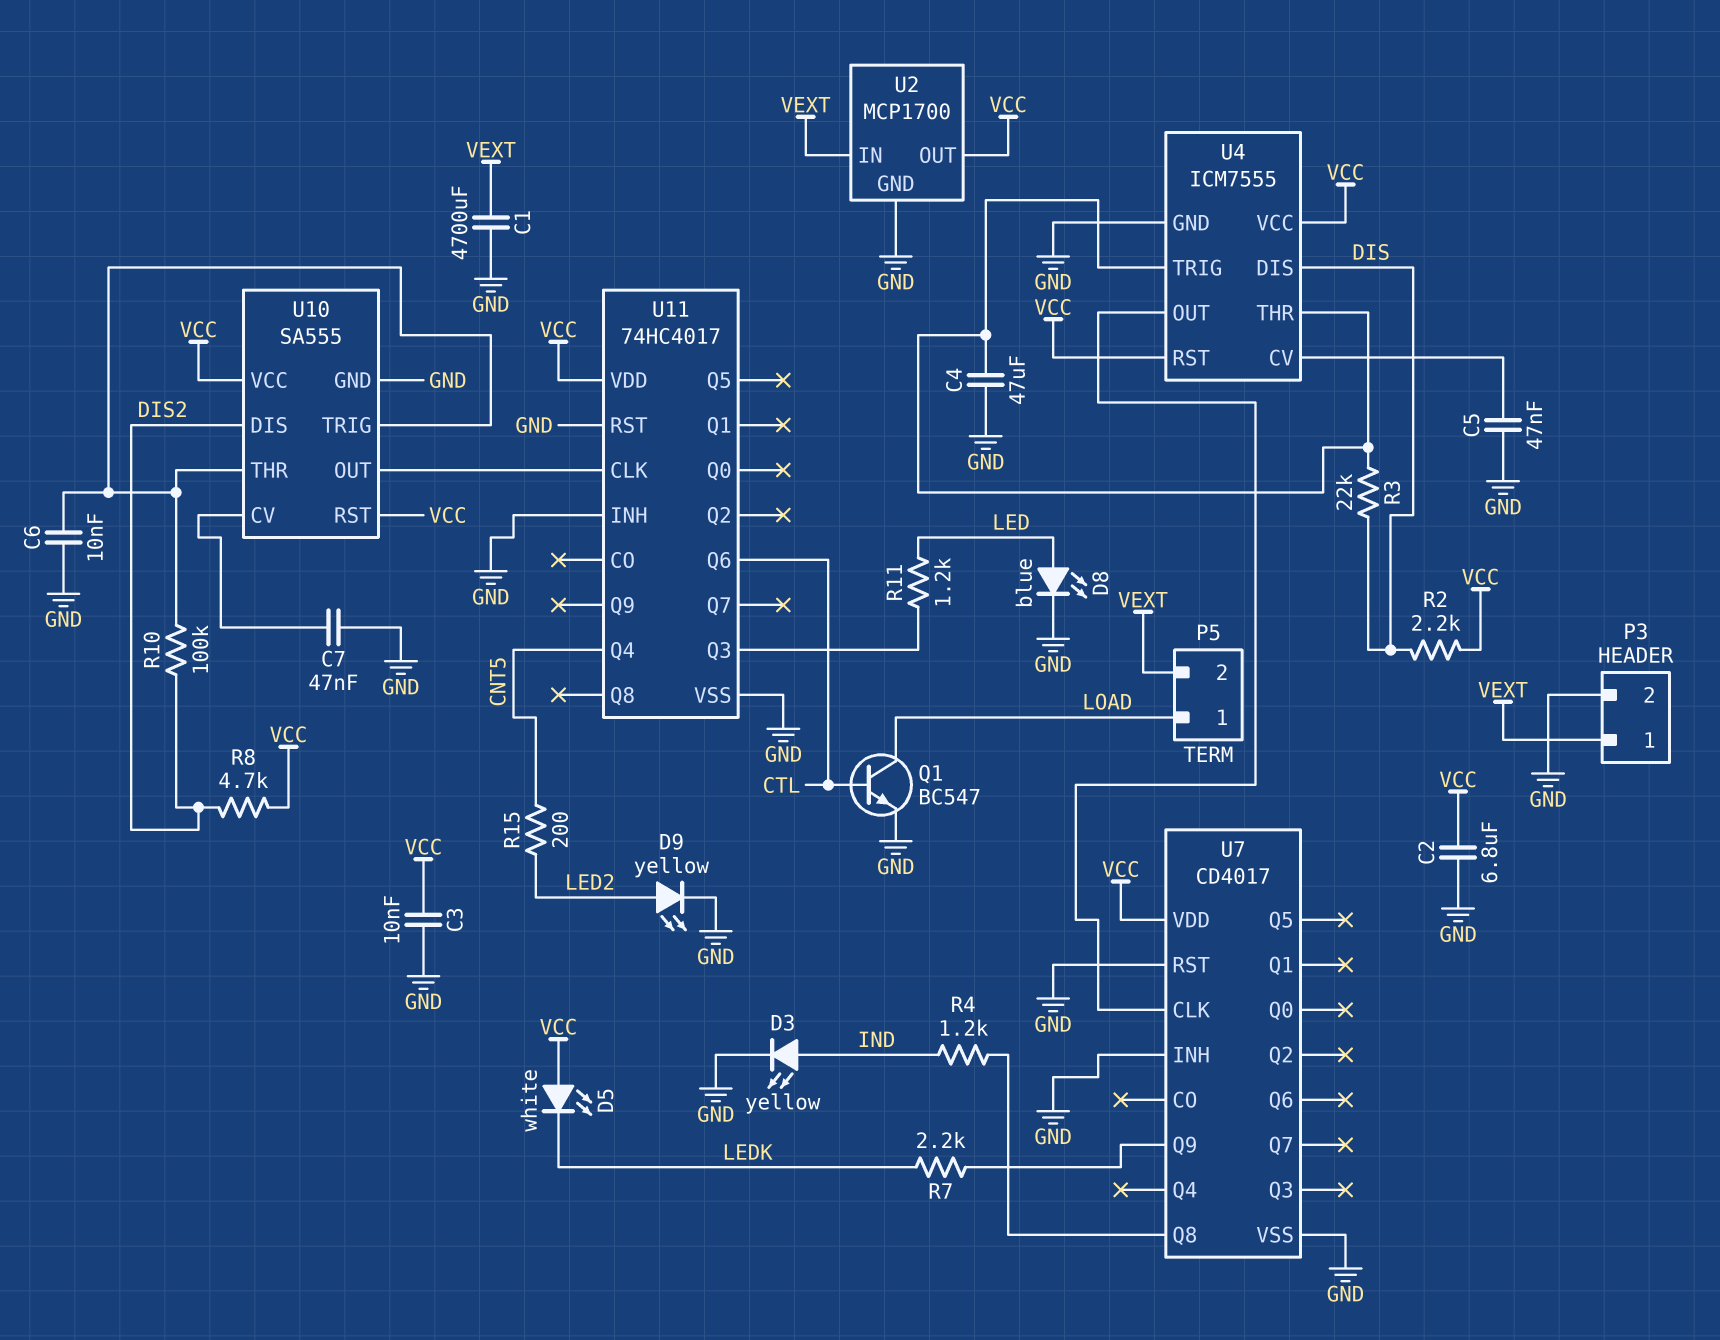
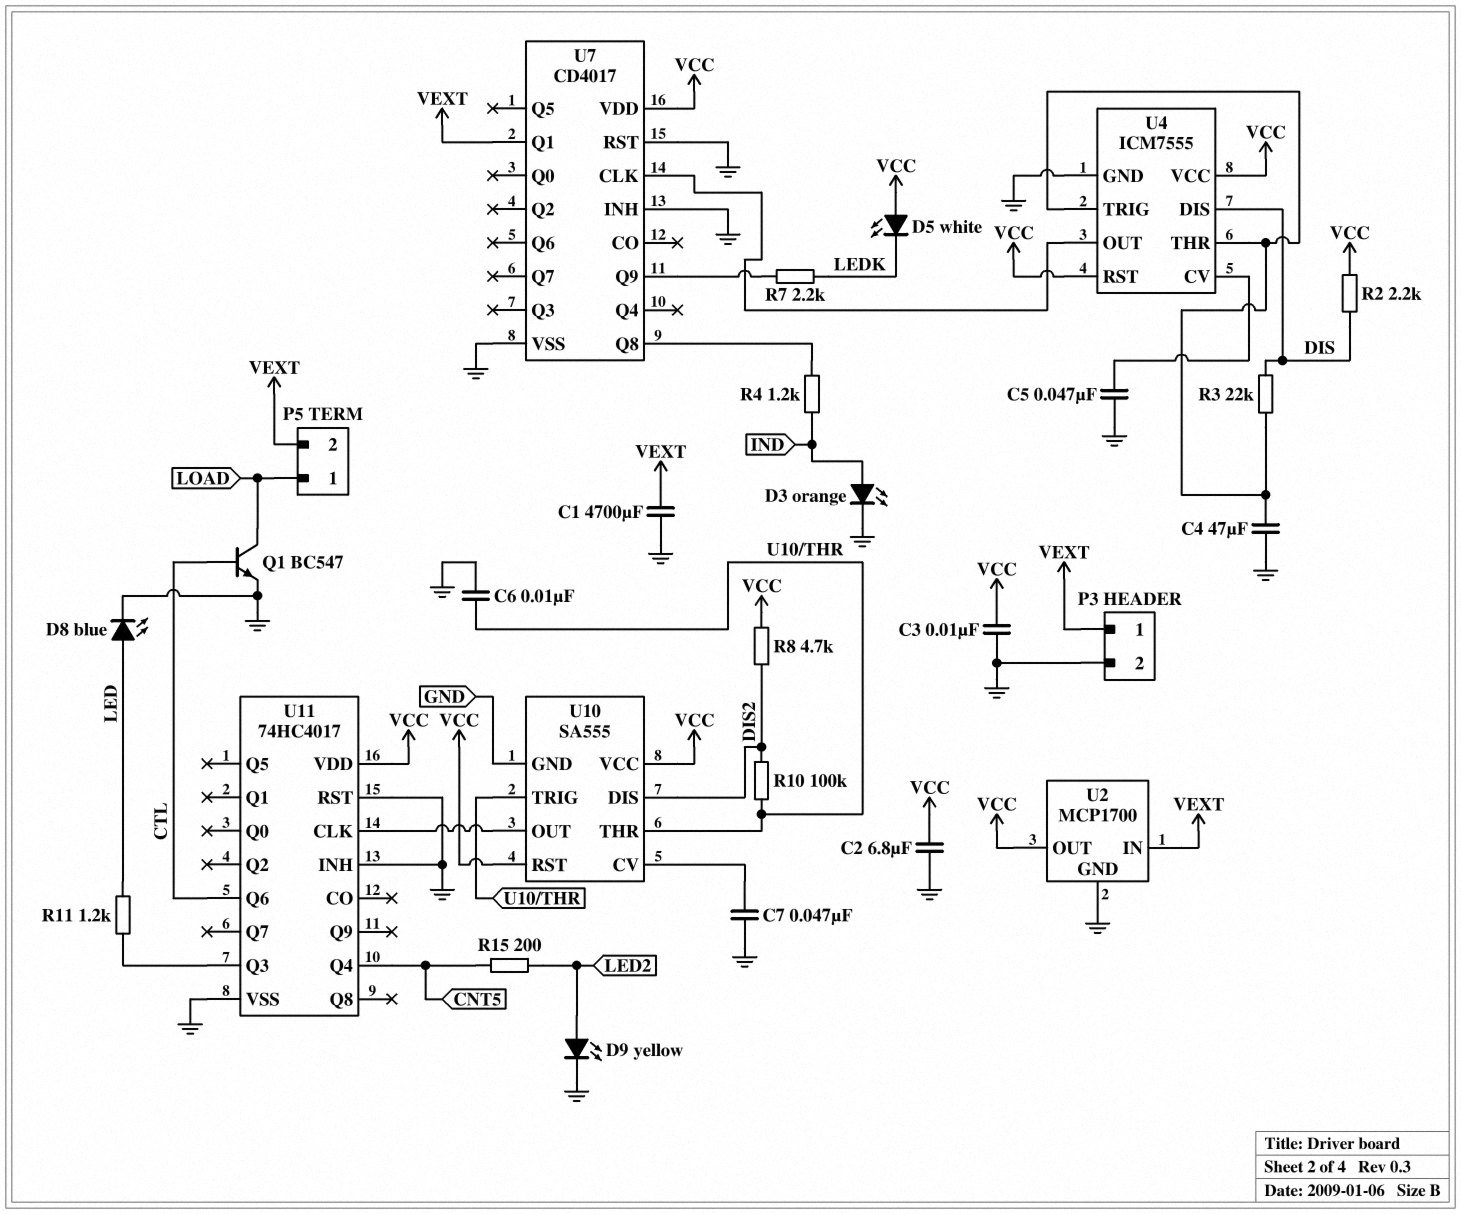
D3: LED yellow (A IND, K GND) -> LED orange (A IND, K GND)
U7 pin Q1: none -> VEXT

